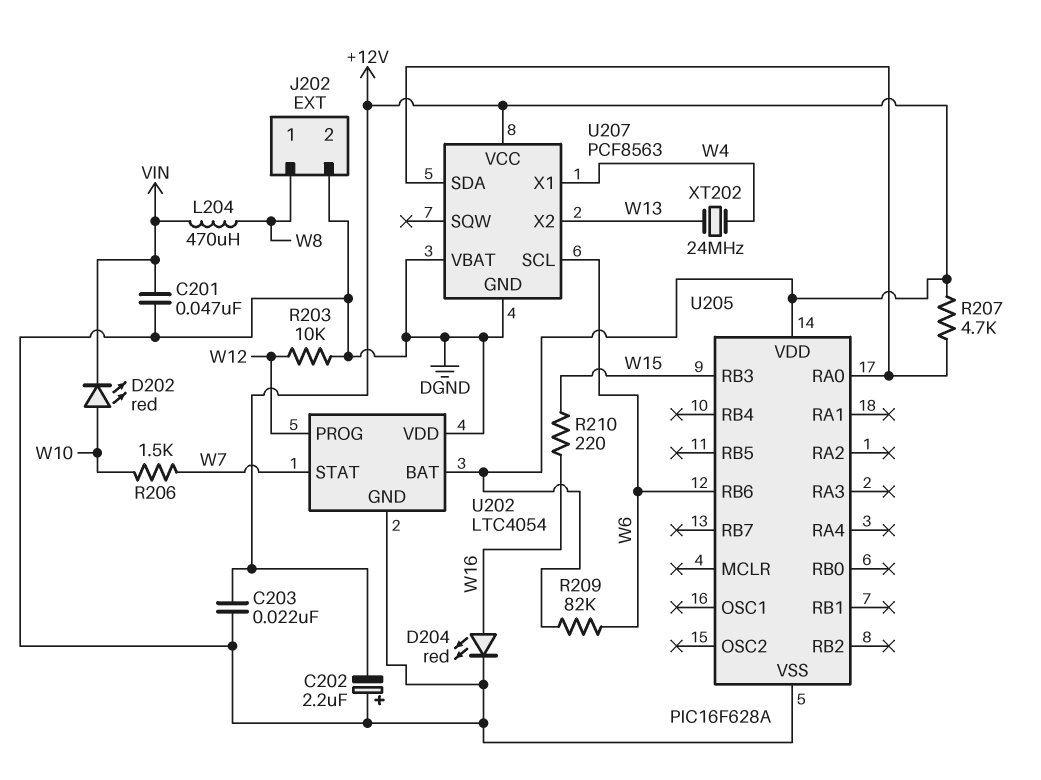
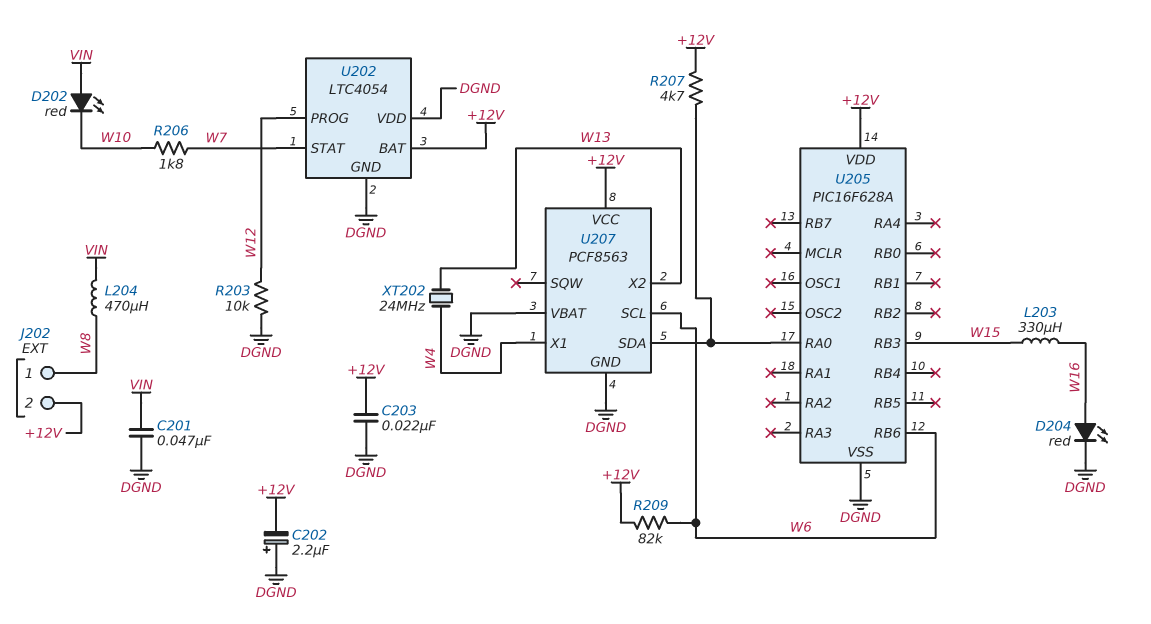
D202: LED red (A W10, K VIN) -> LED red (A VIN, K W10)
J202 pin 2: DGND -> +12V
L203: none -> 330uH (W15, W16)
R206: 1.5k (W7, W10) -> 1.8k (W7, W10)
R210: 220 (W15, W16) -> none

